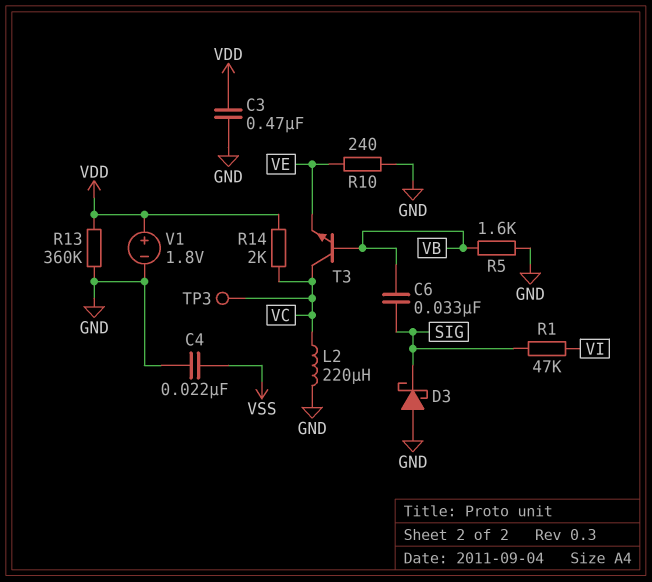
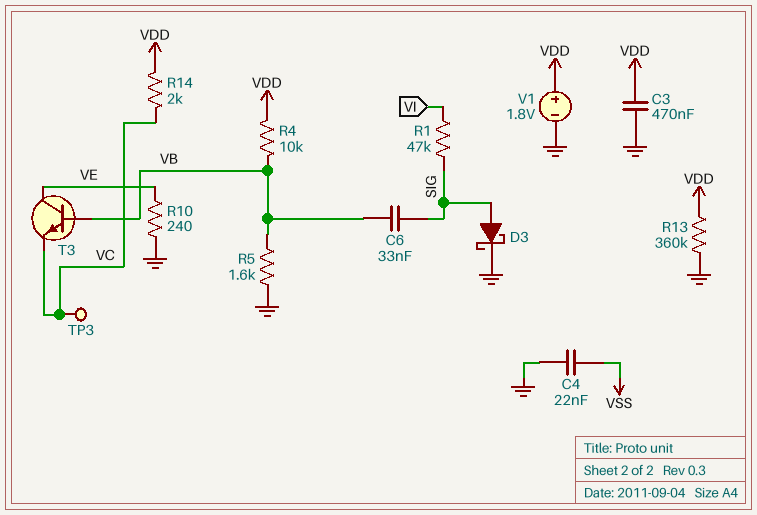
D3: schottky (A GND, K SIG) -> schottky (A SIG, K GND)
L2: 220uH (GND, VC) -> none
R4: none -> 10k (VB, VDD)
T3: NPN (B VB, C VC, E VE) -> NPN (B VB, C VE, E VC)

